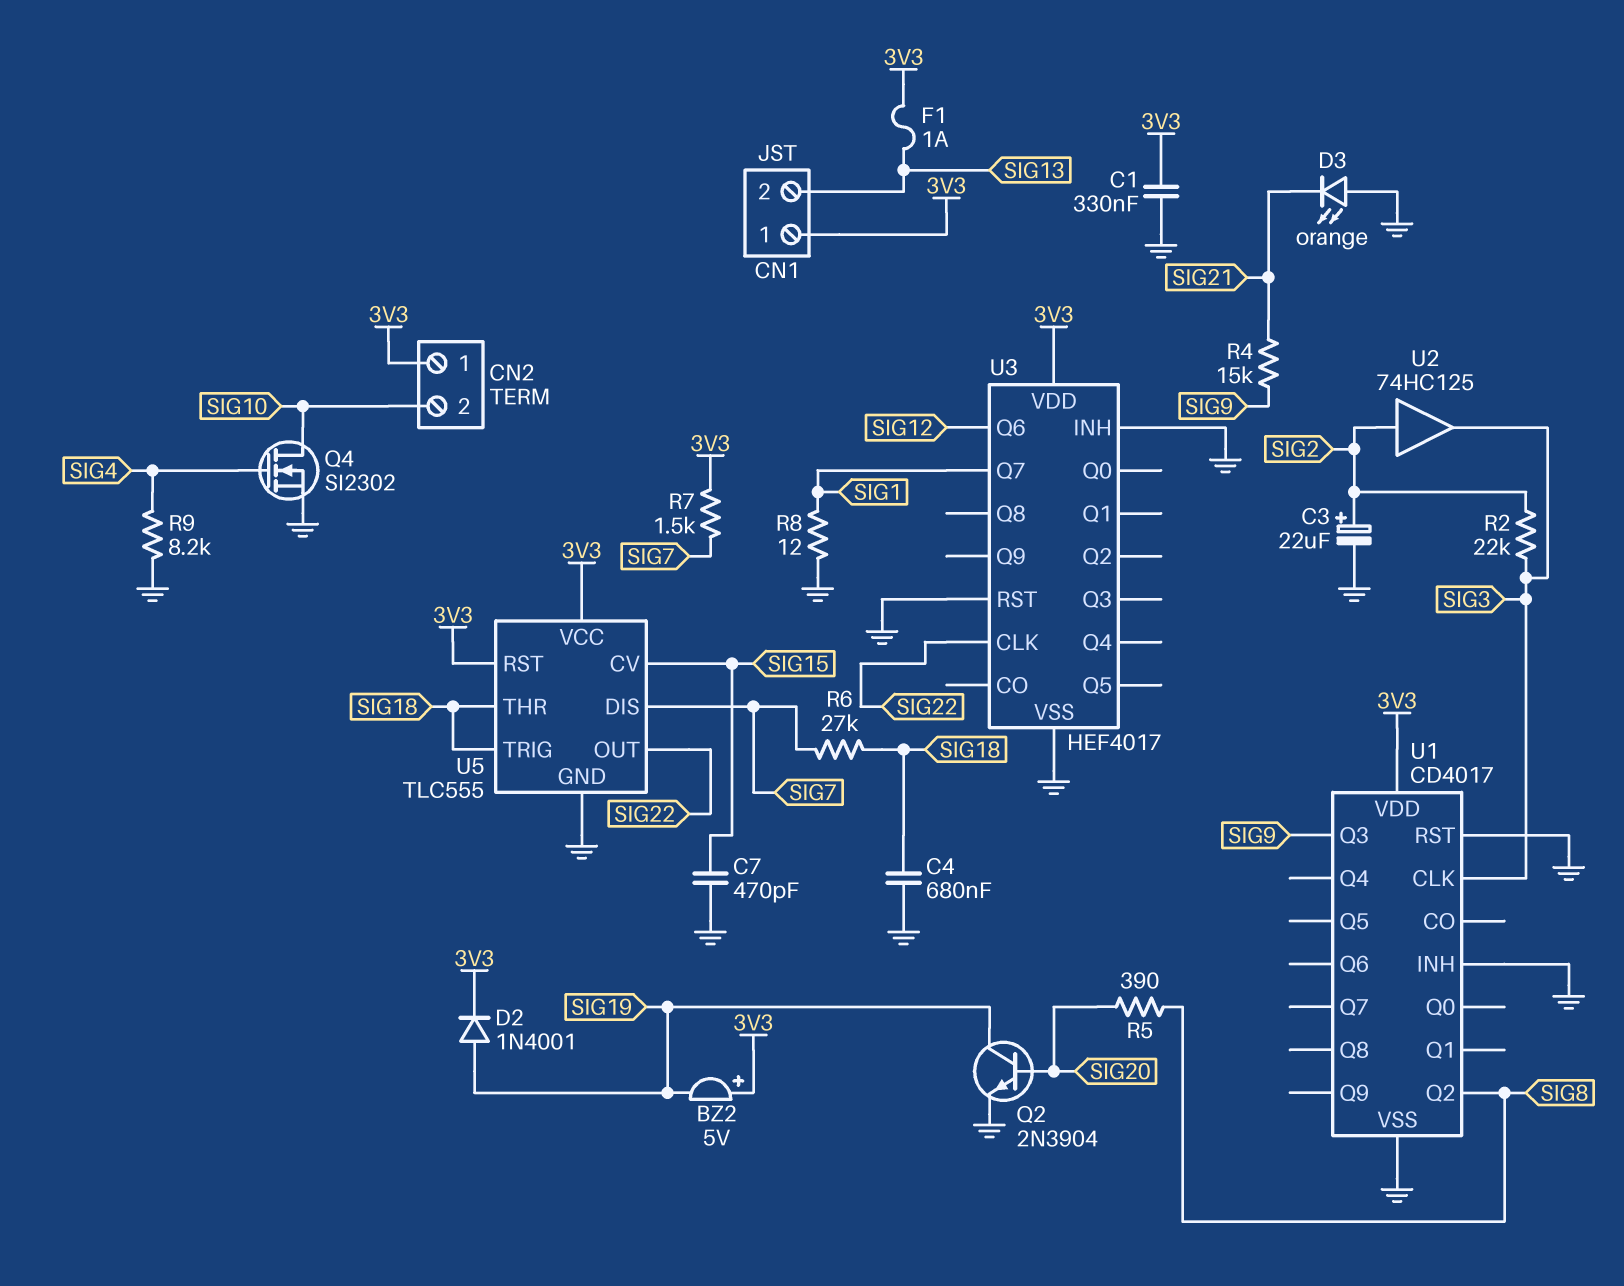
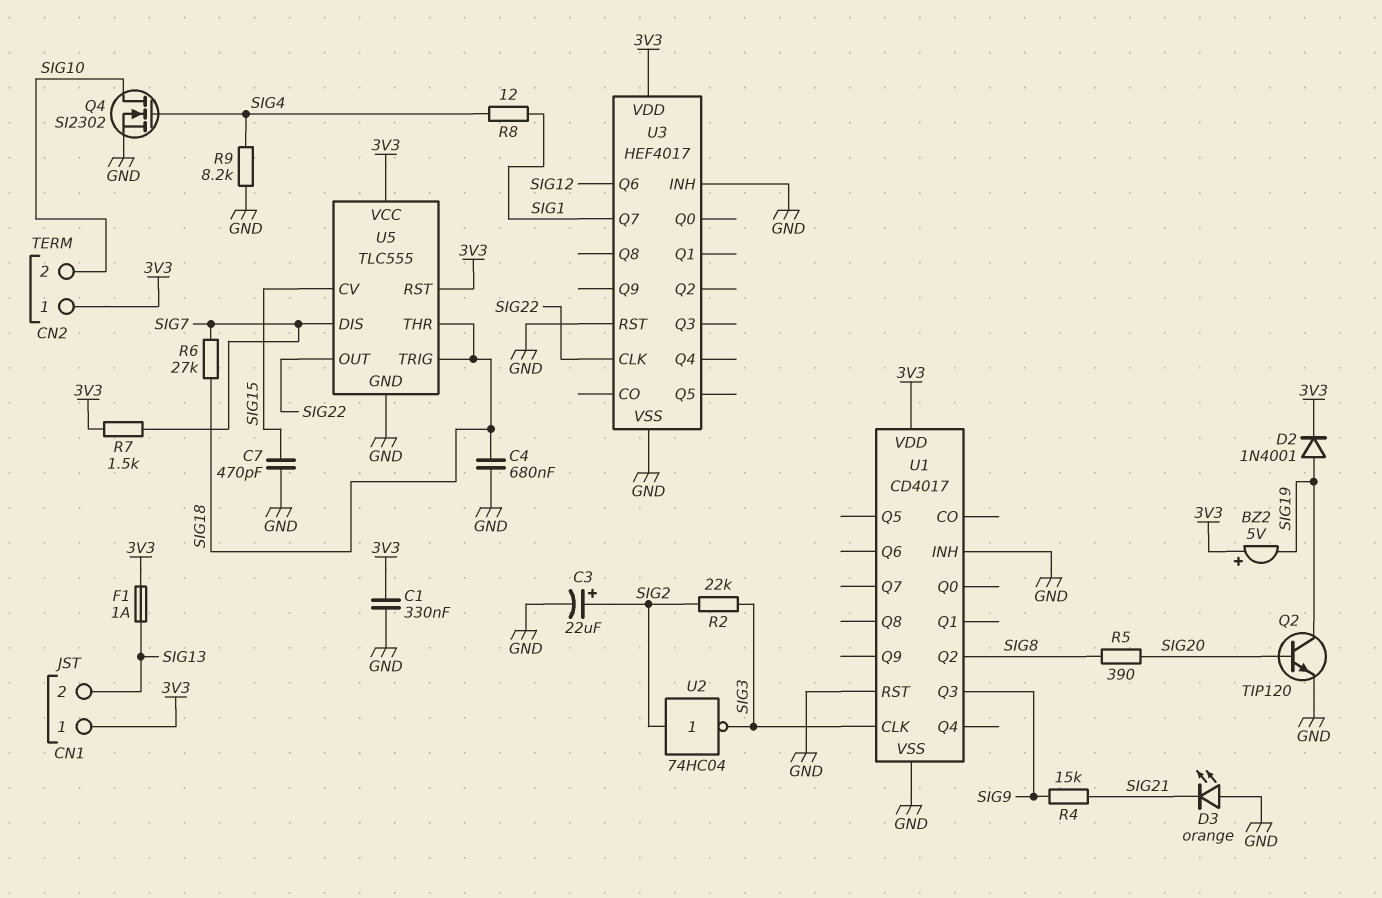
Q2: NPN 2N3904 (B SIG20, C SIG19, E GND) -> NPN TIP120 (B SIG20, C SIG19, E GND)
R8: 12 (GND, SIG1) -> 12 (SIG1, SIG4)
U2: buffer 74HC125 (in SIG2, out SIG3) -> NOT 74HC04 (in SIG2, out SIG3)

